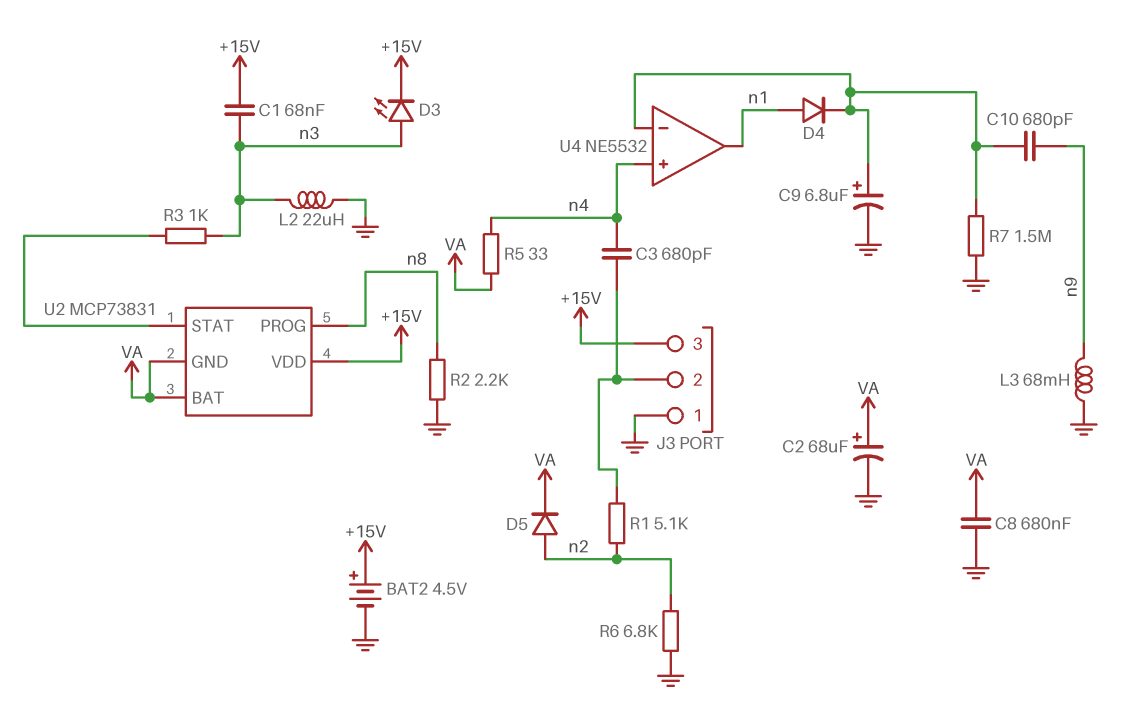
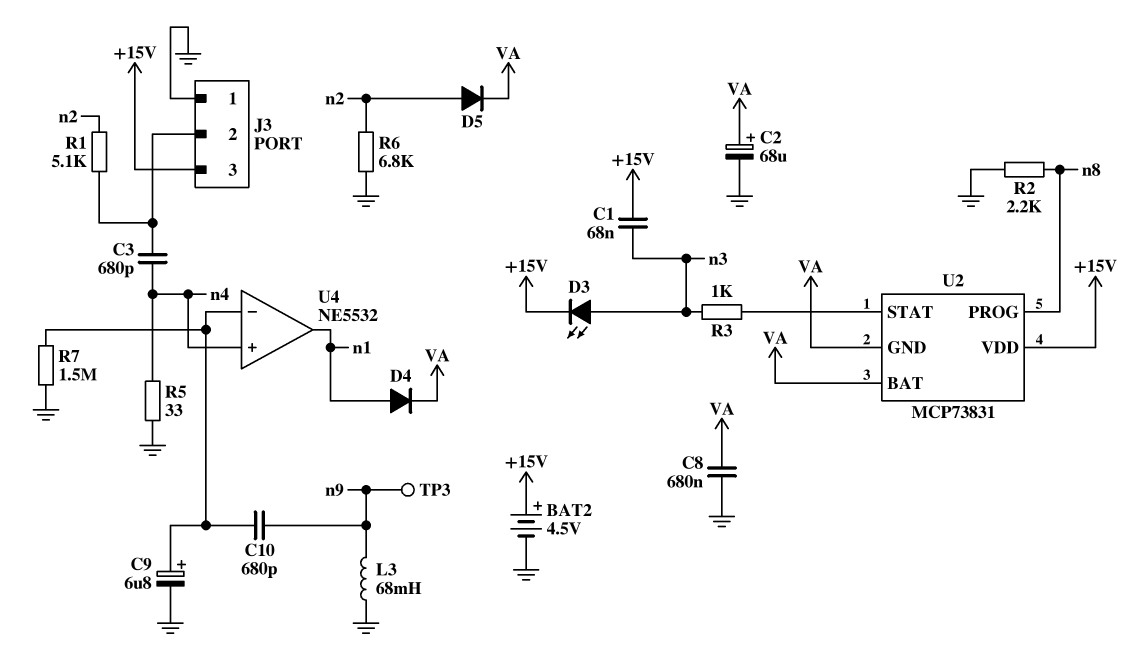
D4: diode (A n1, K U4/in-) -> diode (A n1, K VA)
L2: 22uH (GND, n3) -> none
R5: 33 (VA, n4) -> 33 (GND, n4)
TP3: none -> test point (n9)

